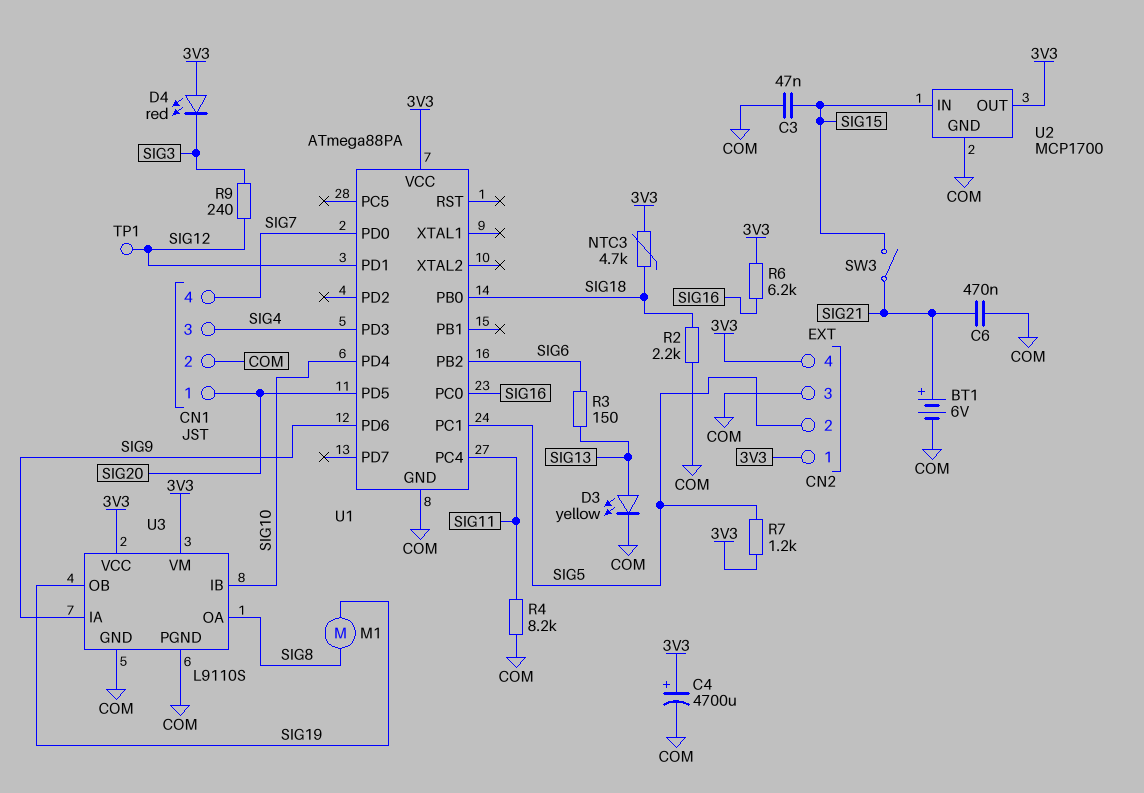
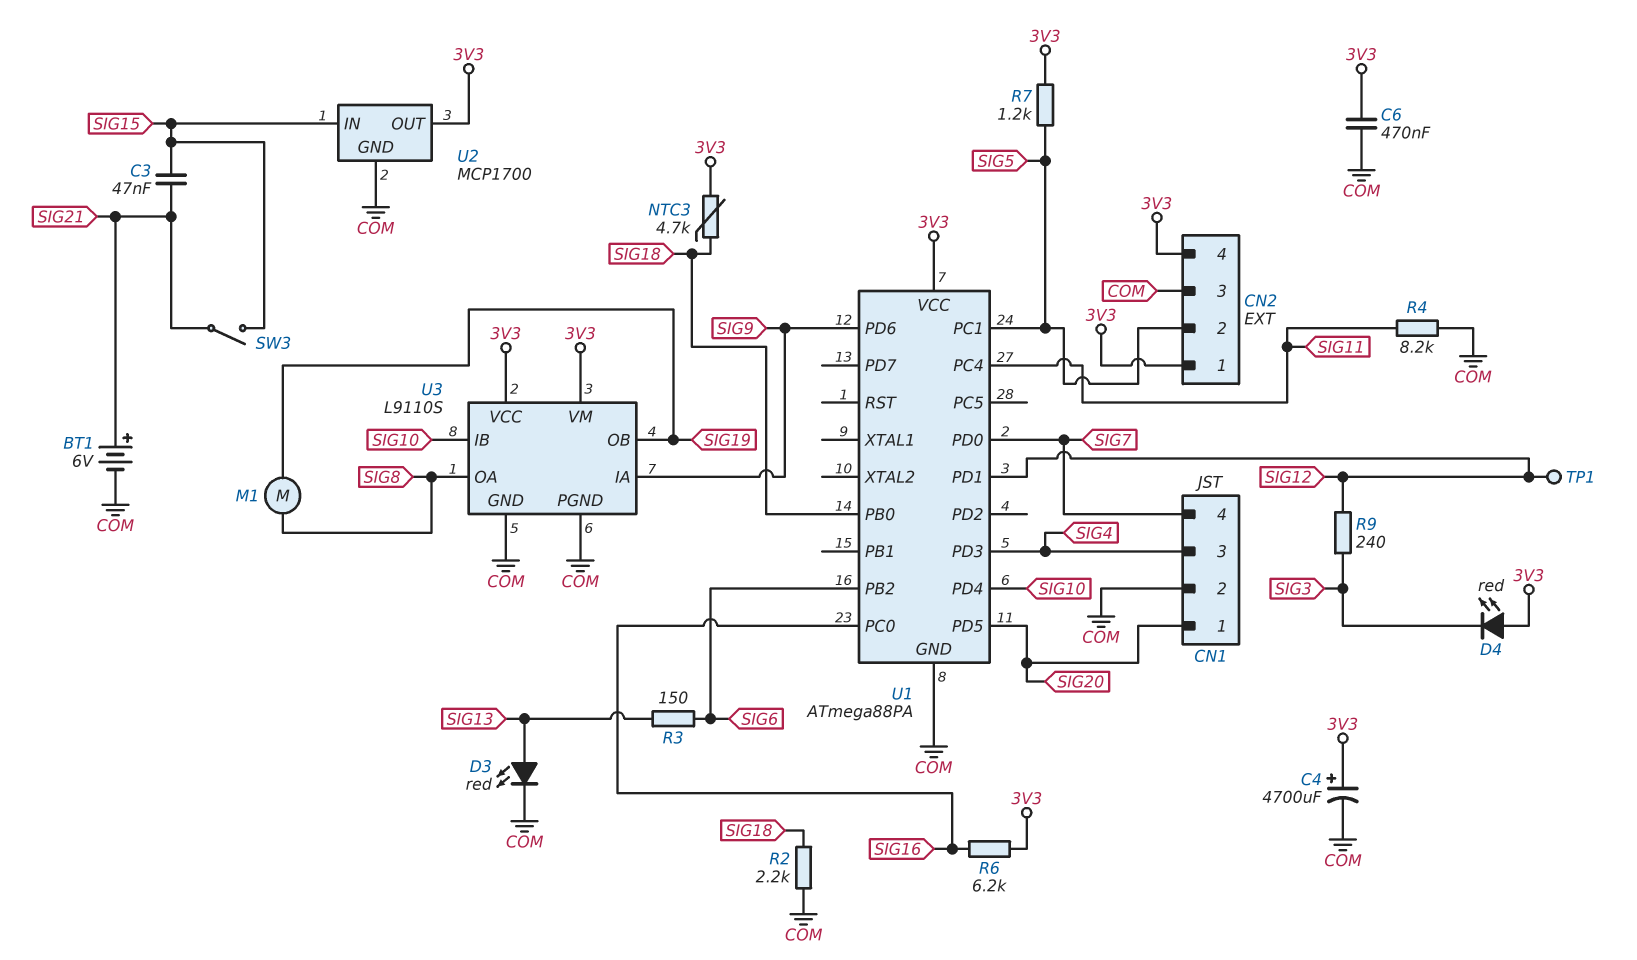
C3: 47nF (COM, SIG15) -> 47nF (SIG15, SIG21)
C6: 470nF (COM, SIG21) -> 470nF (3V3, COM)
D3: LED yellow (A SIG13, K COM) -> LED red (A SIG13, K COM)

